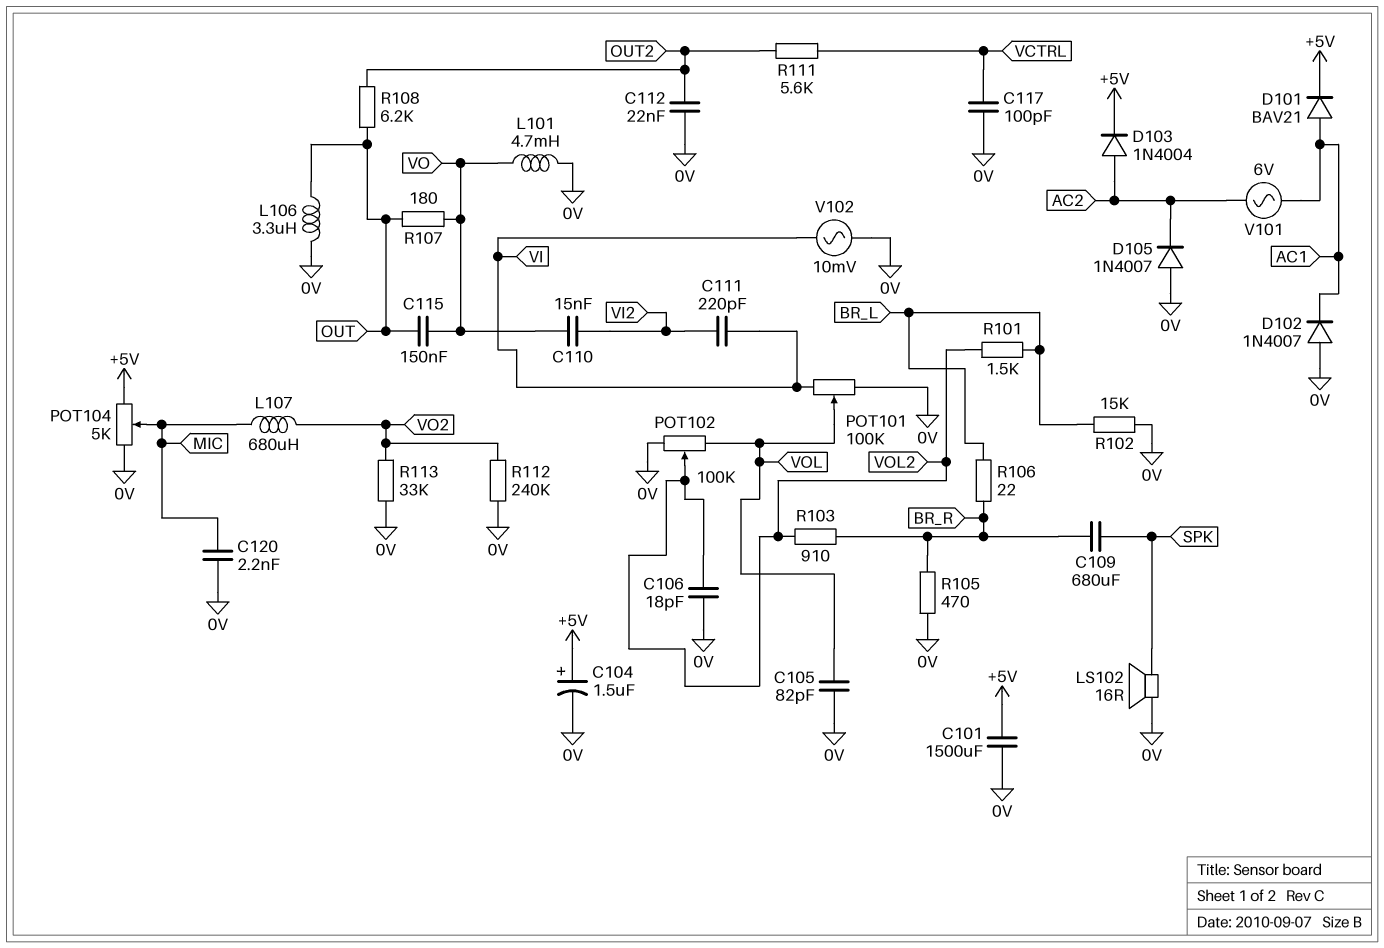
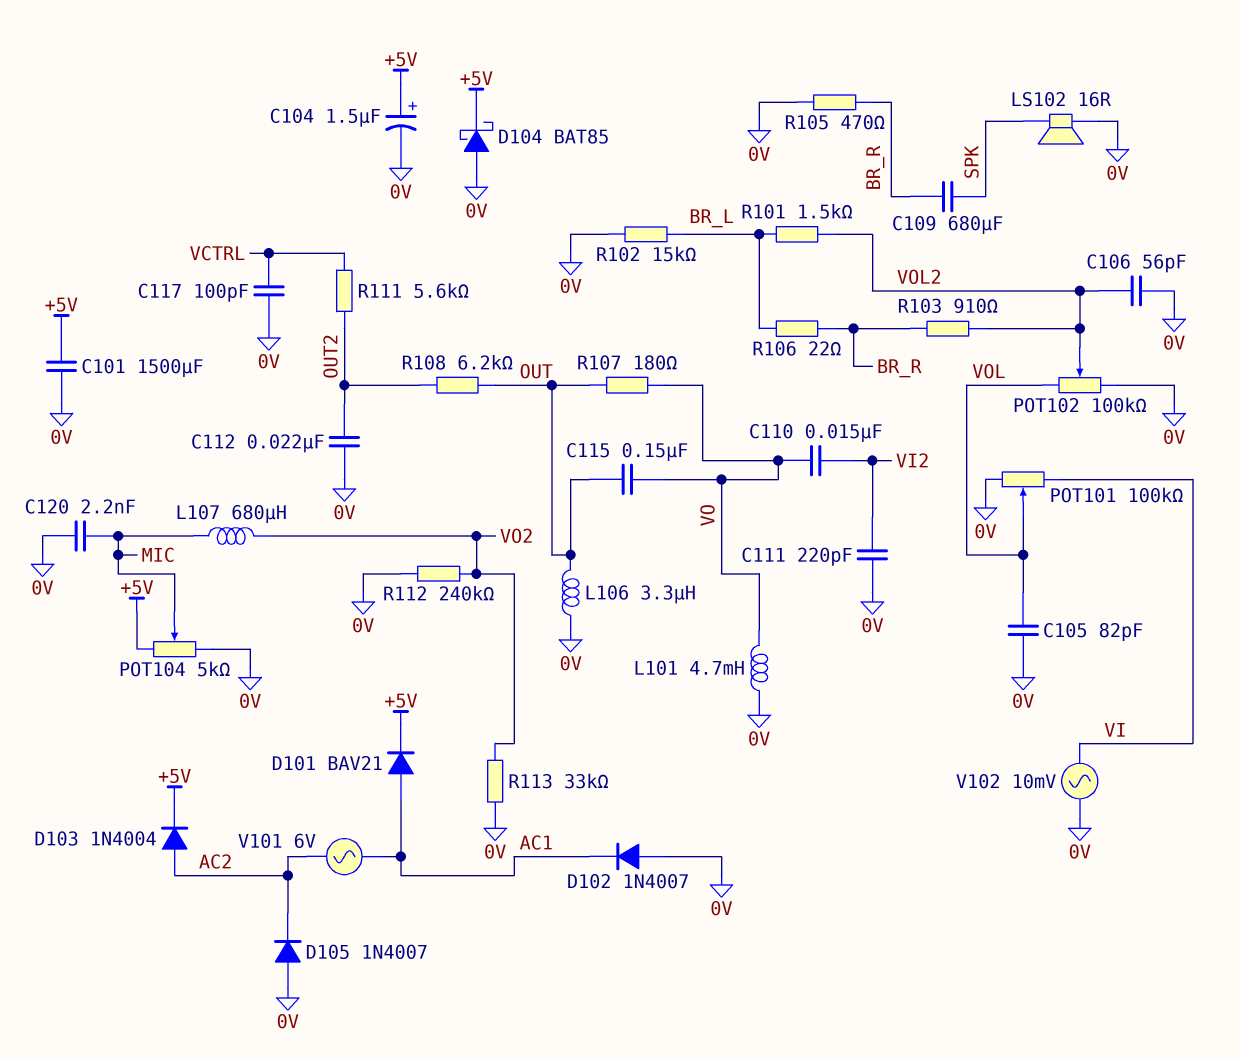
C106: 18pF (0V, VOL2) -> 56pF (0V, VOL2)
C111: 220pF (VI, VI2) -> 220pF (0V, VI2)
D104: none -> schottky BAT85 (A 0V, K +5V)

